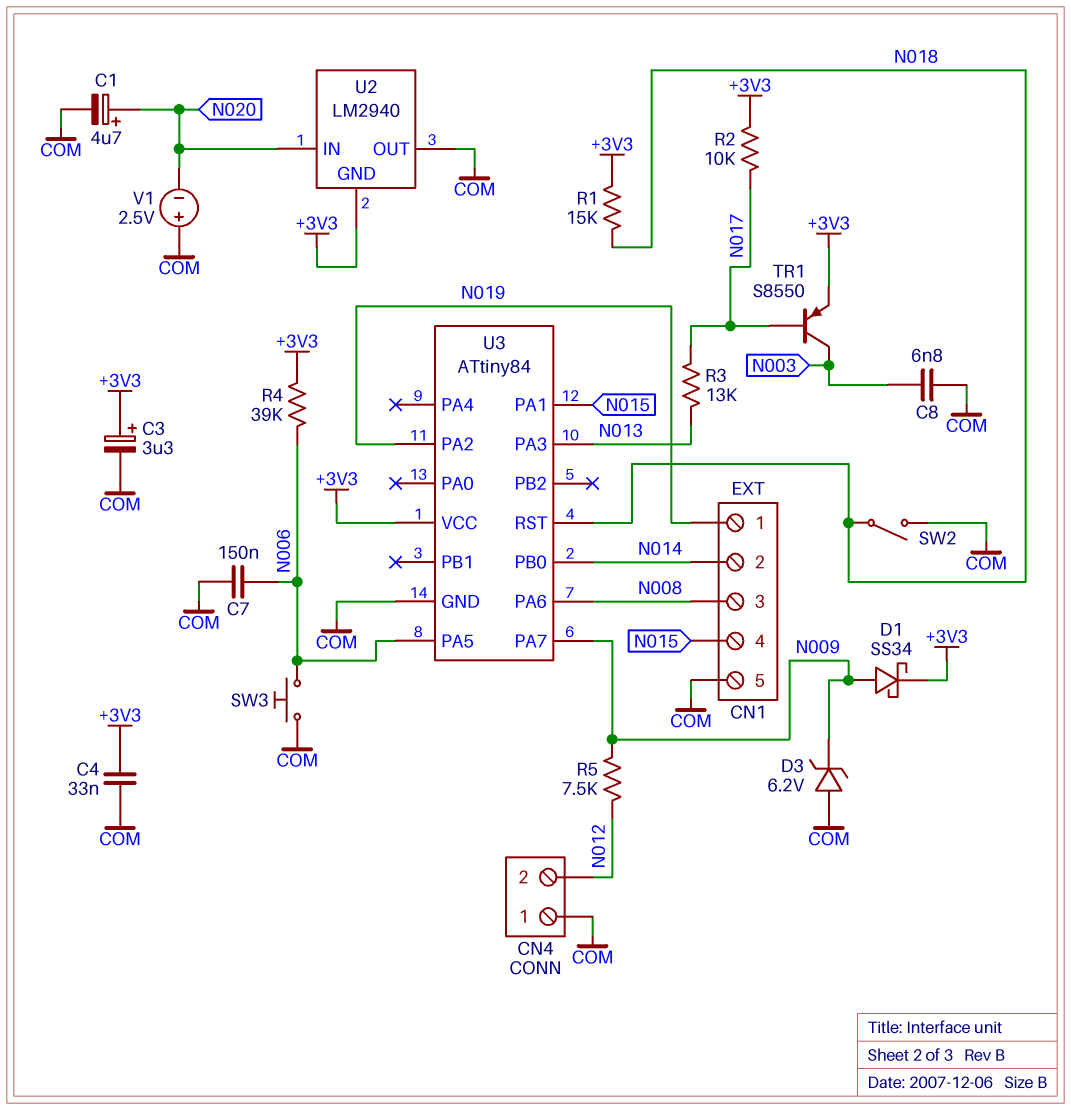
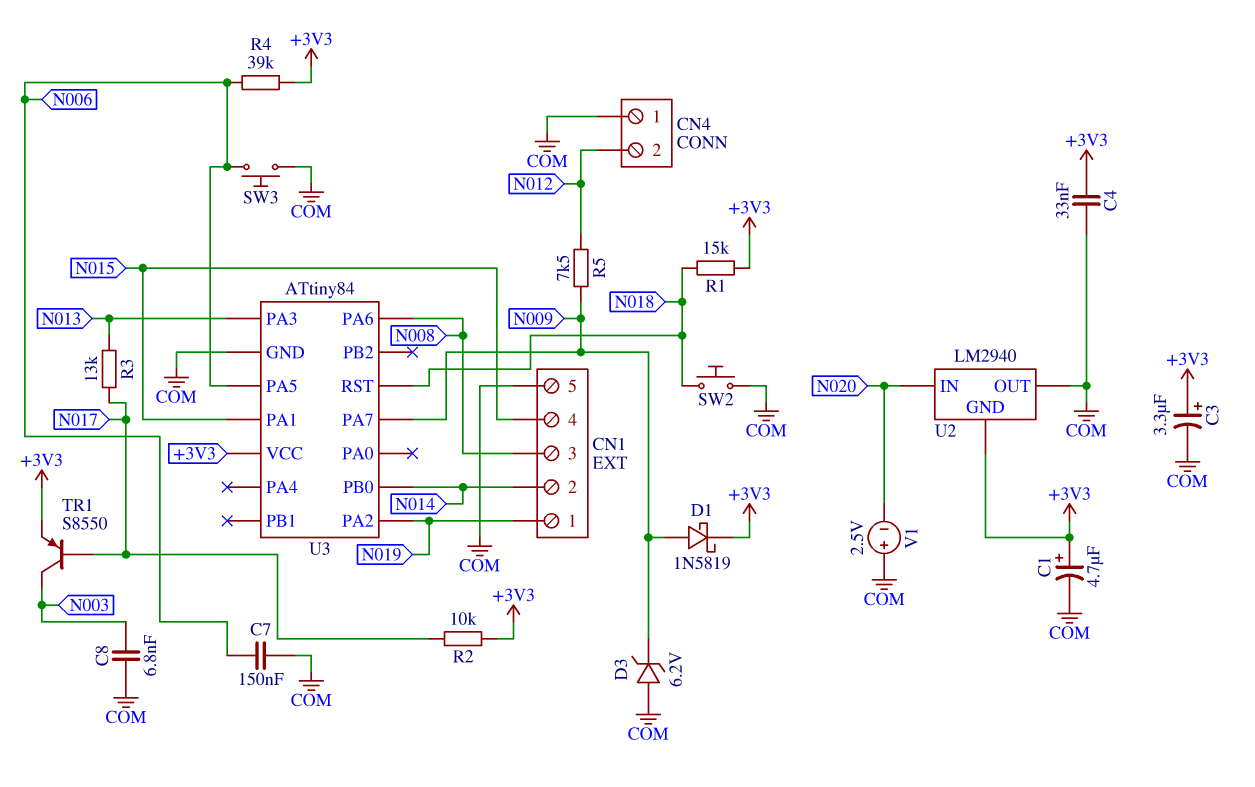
C1: 4.7uF (plus N020, minus COM) -> 4.7uF (plus +3V3, minus COM)
D1: schottky SS34 (A N009, K +3V3) -> schottky 1N5819 (A N009, K +3V3)
SW2: switch (COM, N018) -> button (COM, N018)

